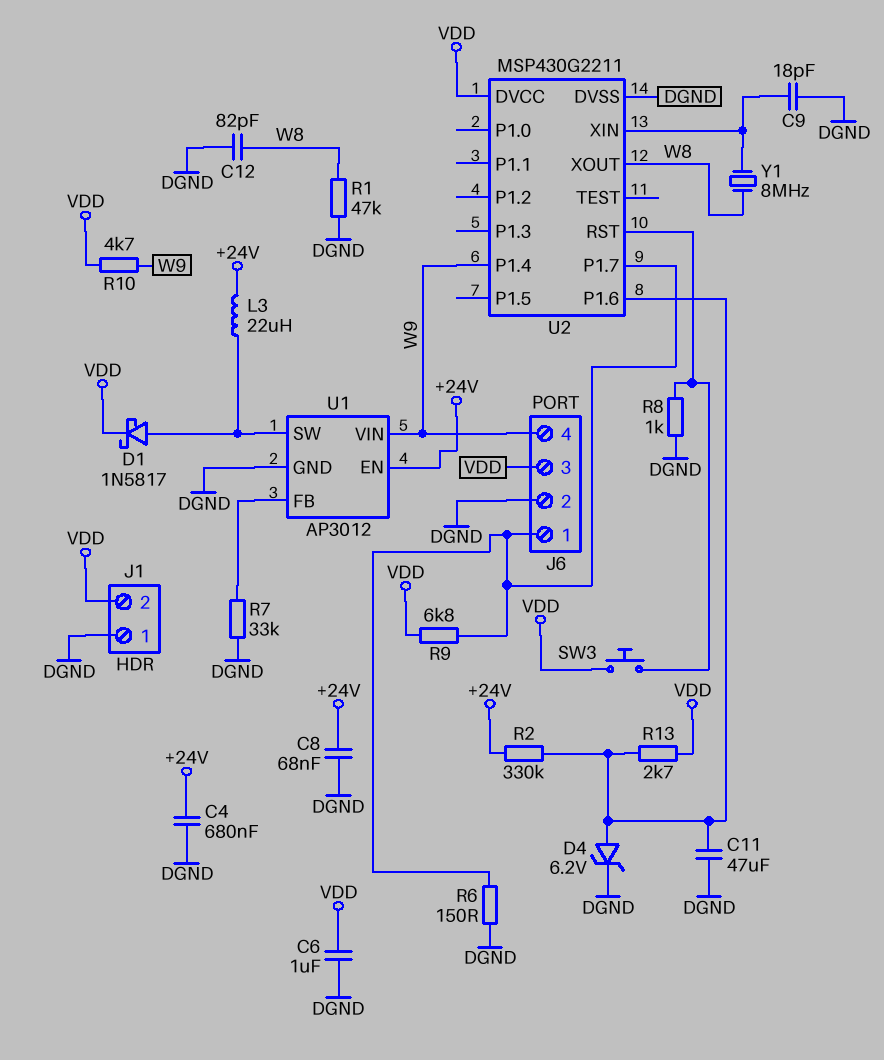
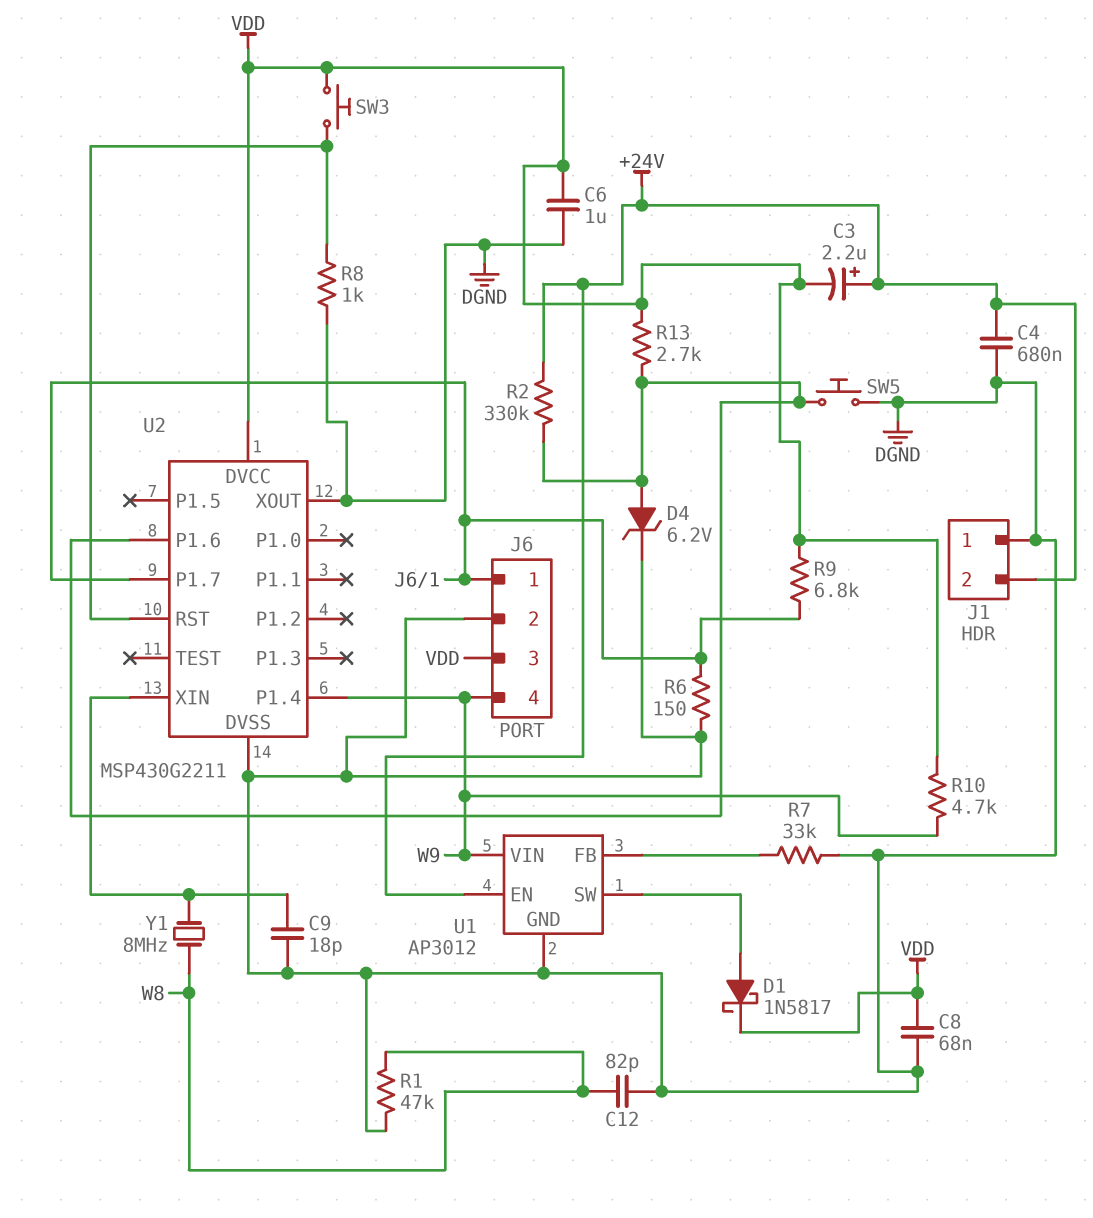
C3: none -> 2.2uF (plus +24V, minus VDD)
C8: 68nF (+24V, DGND) -> 68nF (DGND, VDD)
C11: 47uF (DGND, U2/P1.6) -> none
J1 pin 2: VDD -> +24V
L3: 22uH (+24V, U1/SW) -> none
SW5: none -> button (DGND, U2/P1.6)
U2 pin XOUT: W8 -> DGND

